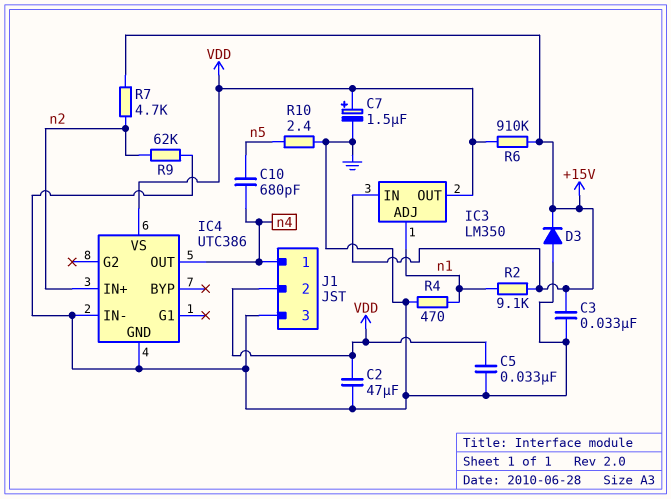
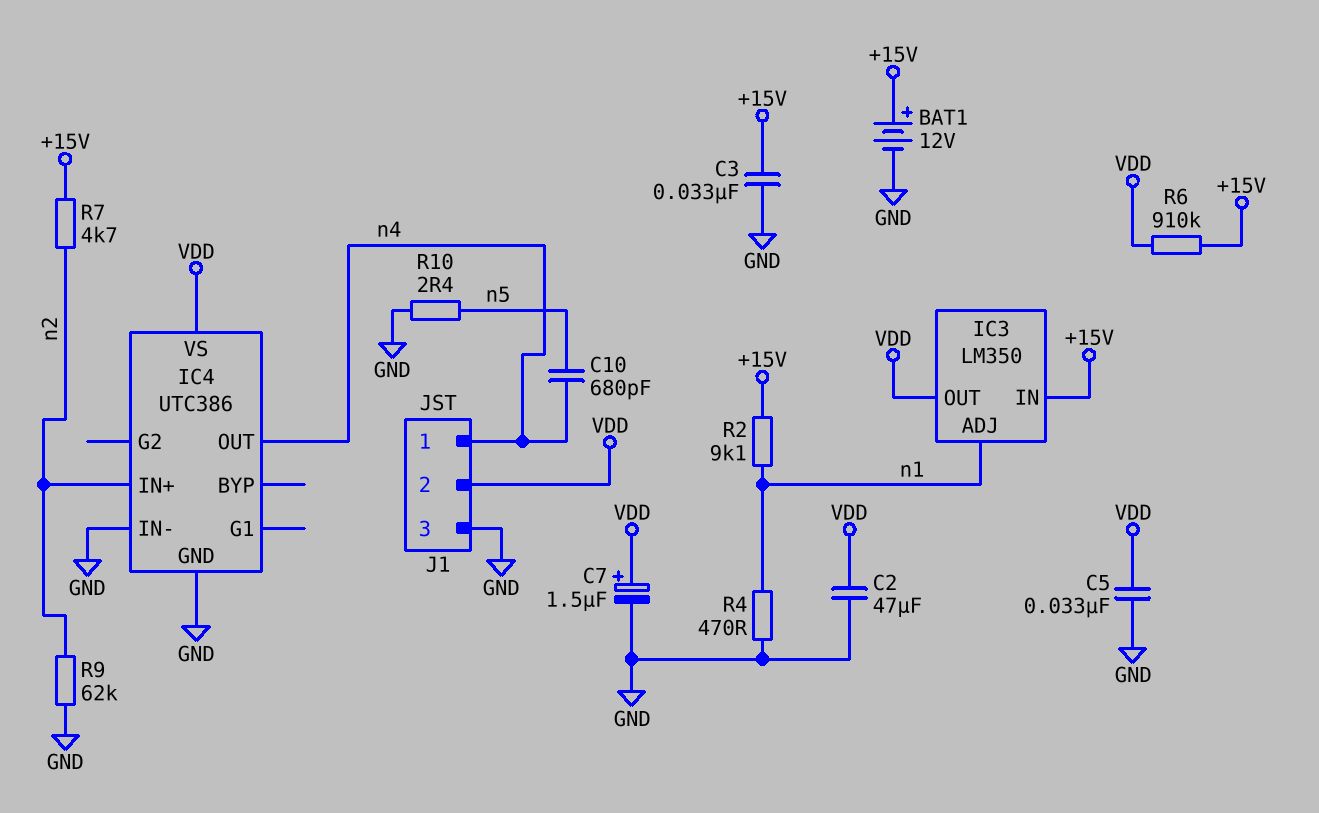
BAT1: none -> 12V (plus +15V, minus GND)
D3: diode (A GND, K +15V) -> none

